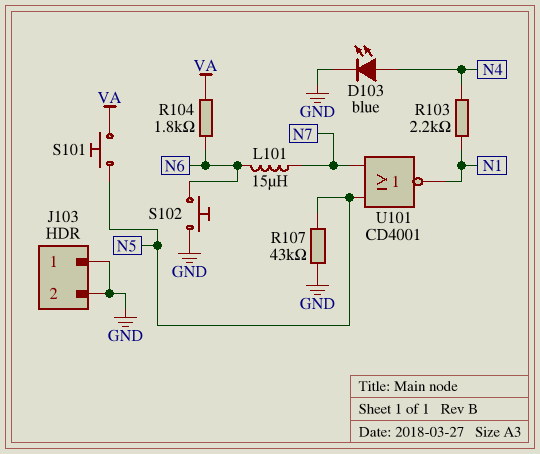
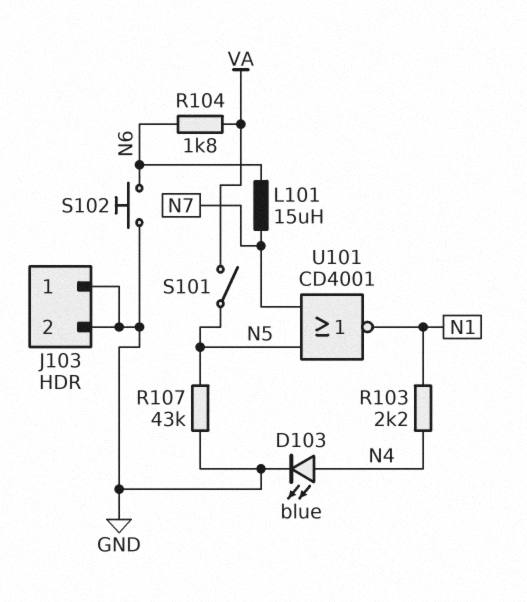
S101: button (N5, VA) -> switch (N5, VA)

